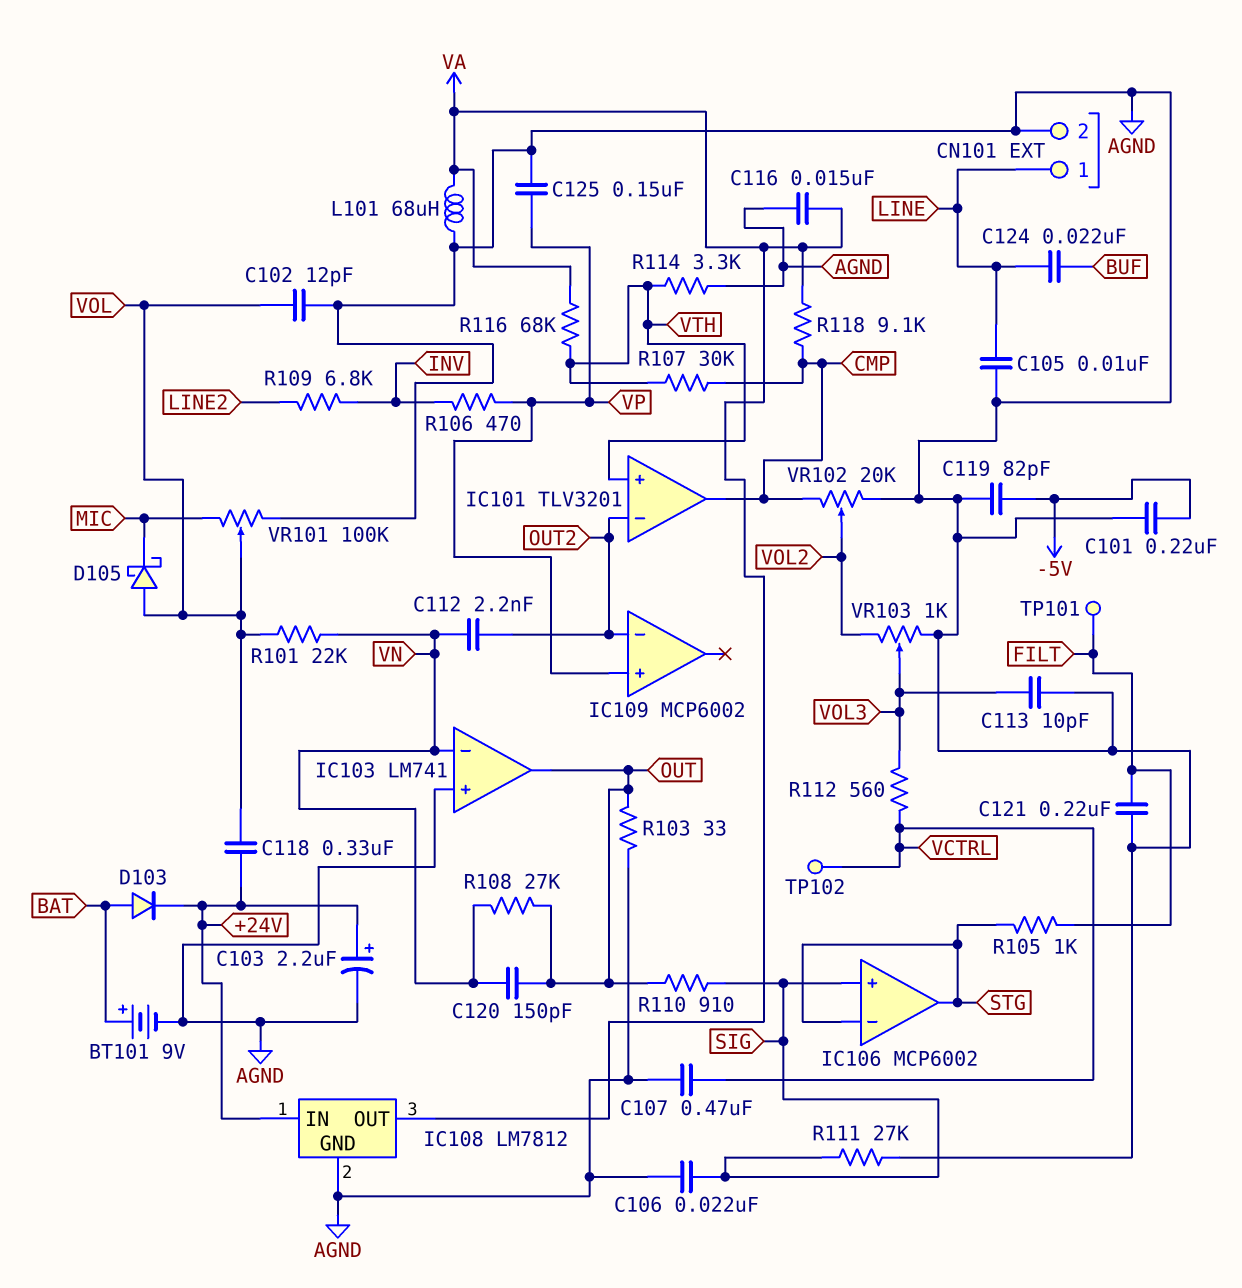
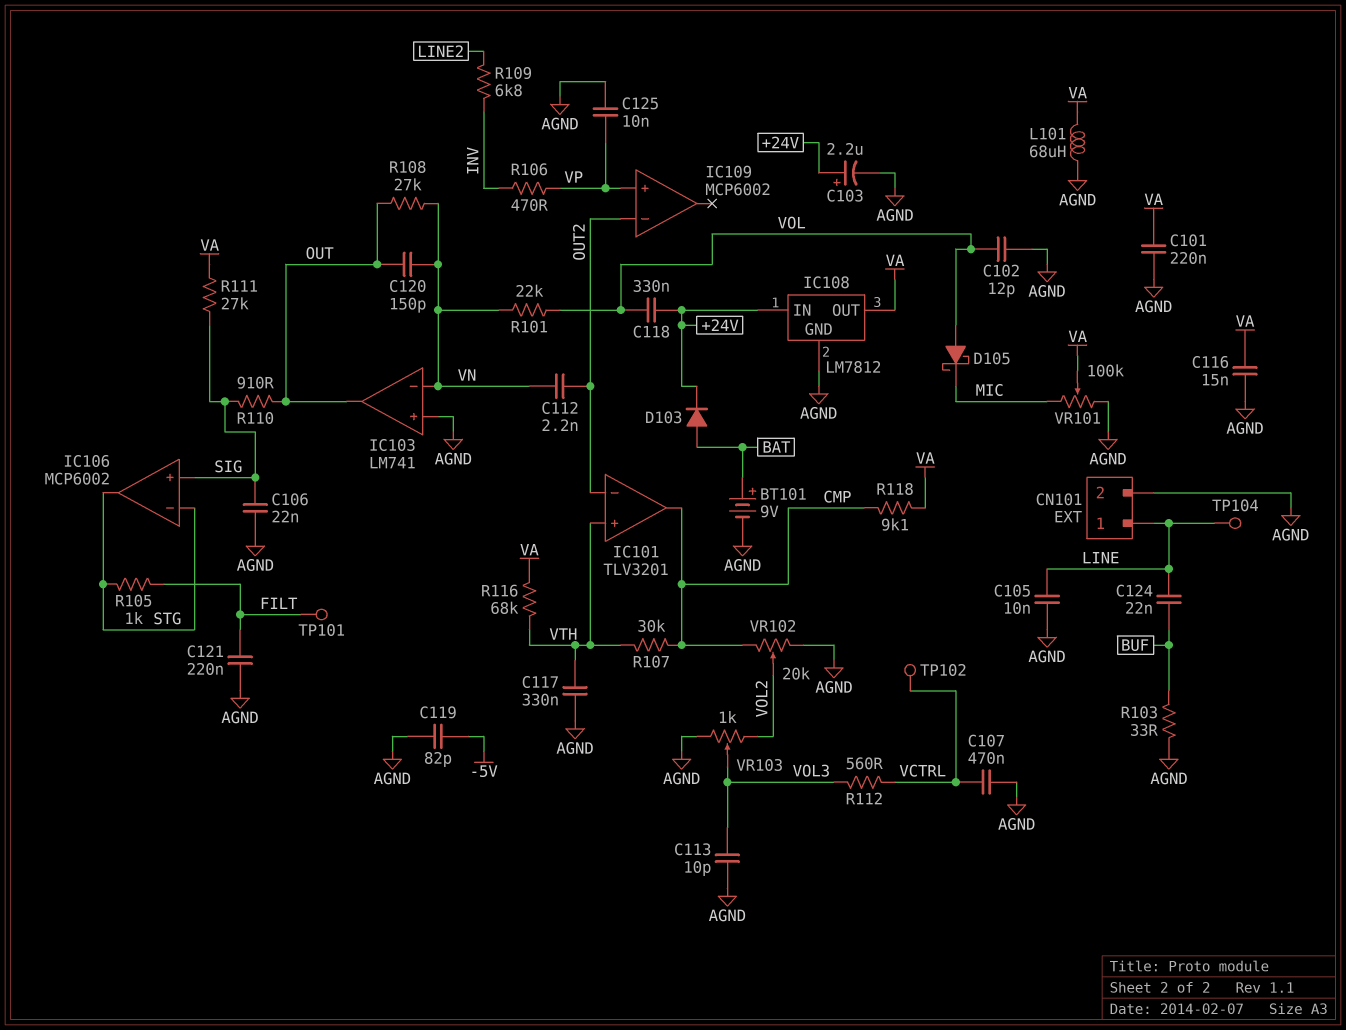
C101: 220nF (-5V, AGND) -> 220nF (AGND, VA)
C117: none -> 330nF (AGND, VTH)
C125: 150nF (AGND, VP) -> 10nF (AGND, VP)
R103: 33 (AGND, OUT) -> 33 (AGND, BUF)
R111: 27k (AGND, SIG) -> 27k (SIG, VA)
R114: 3.3k (AGND, VTH) -> none
TP104: none -> test point (LINE)
VR101: 100k (AGND, MIC, wiper VOL) -> 100k (AGND, MIC, wiper VA)

